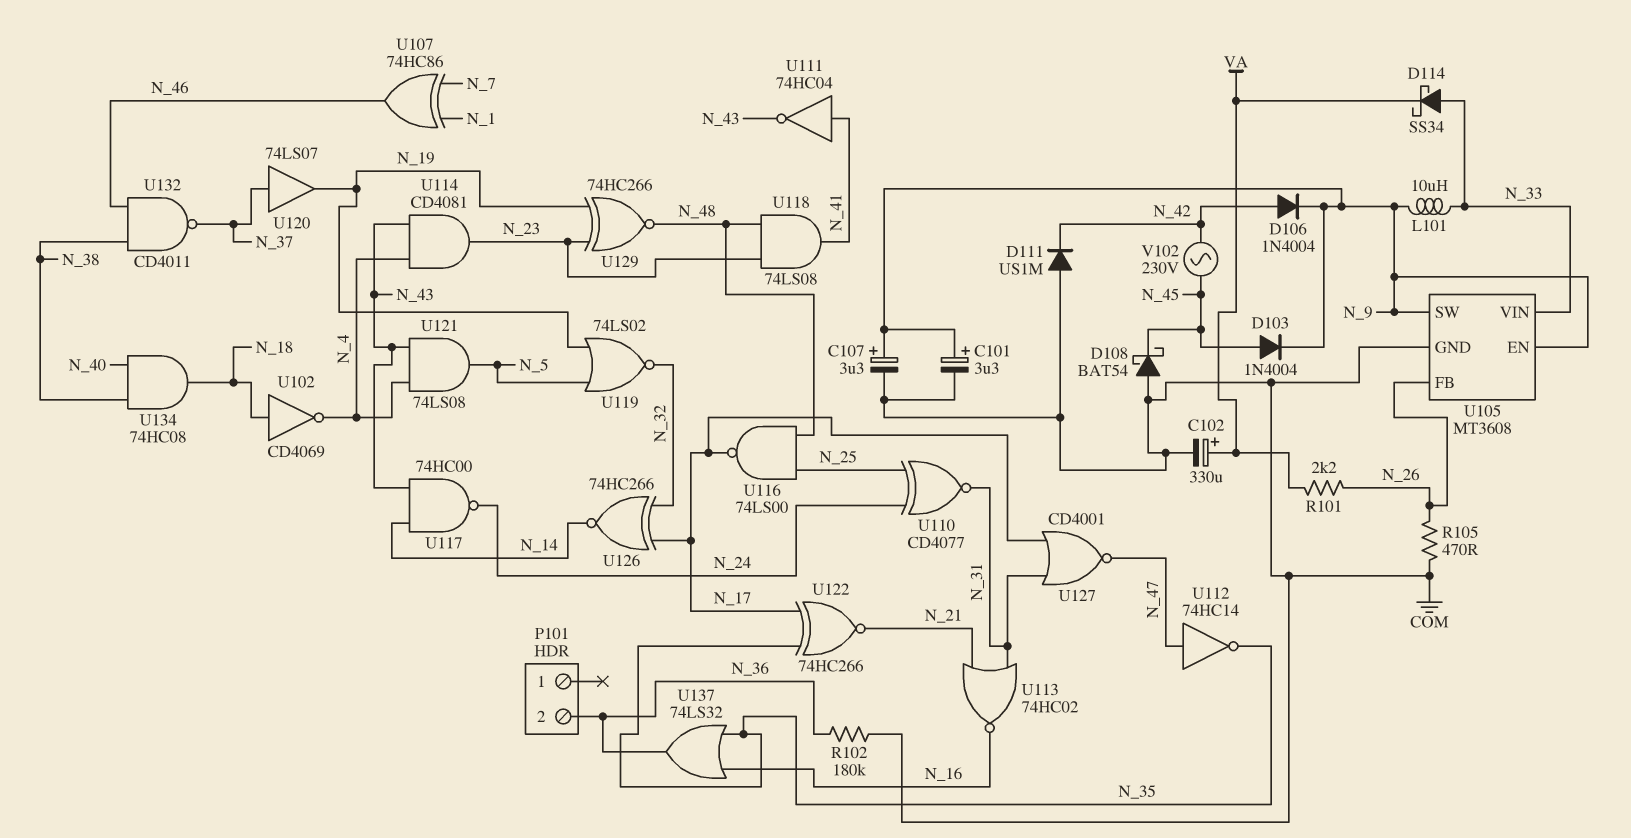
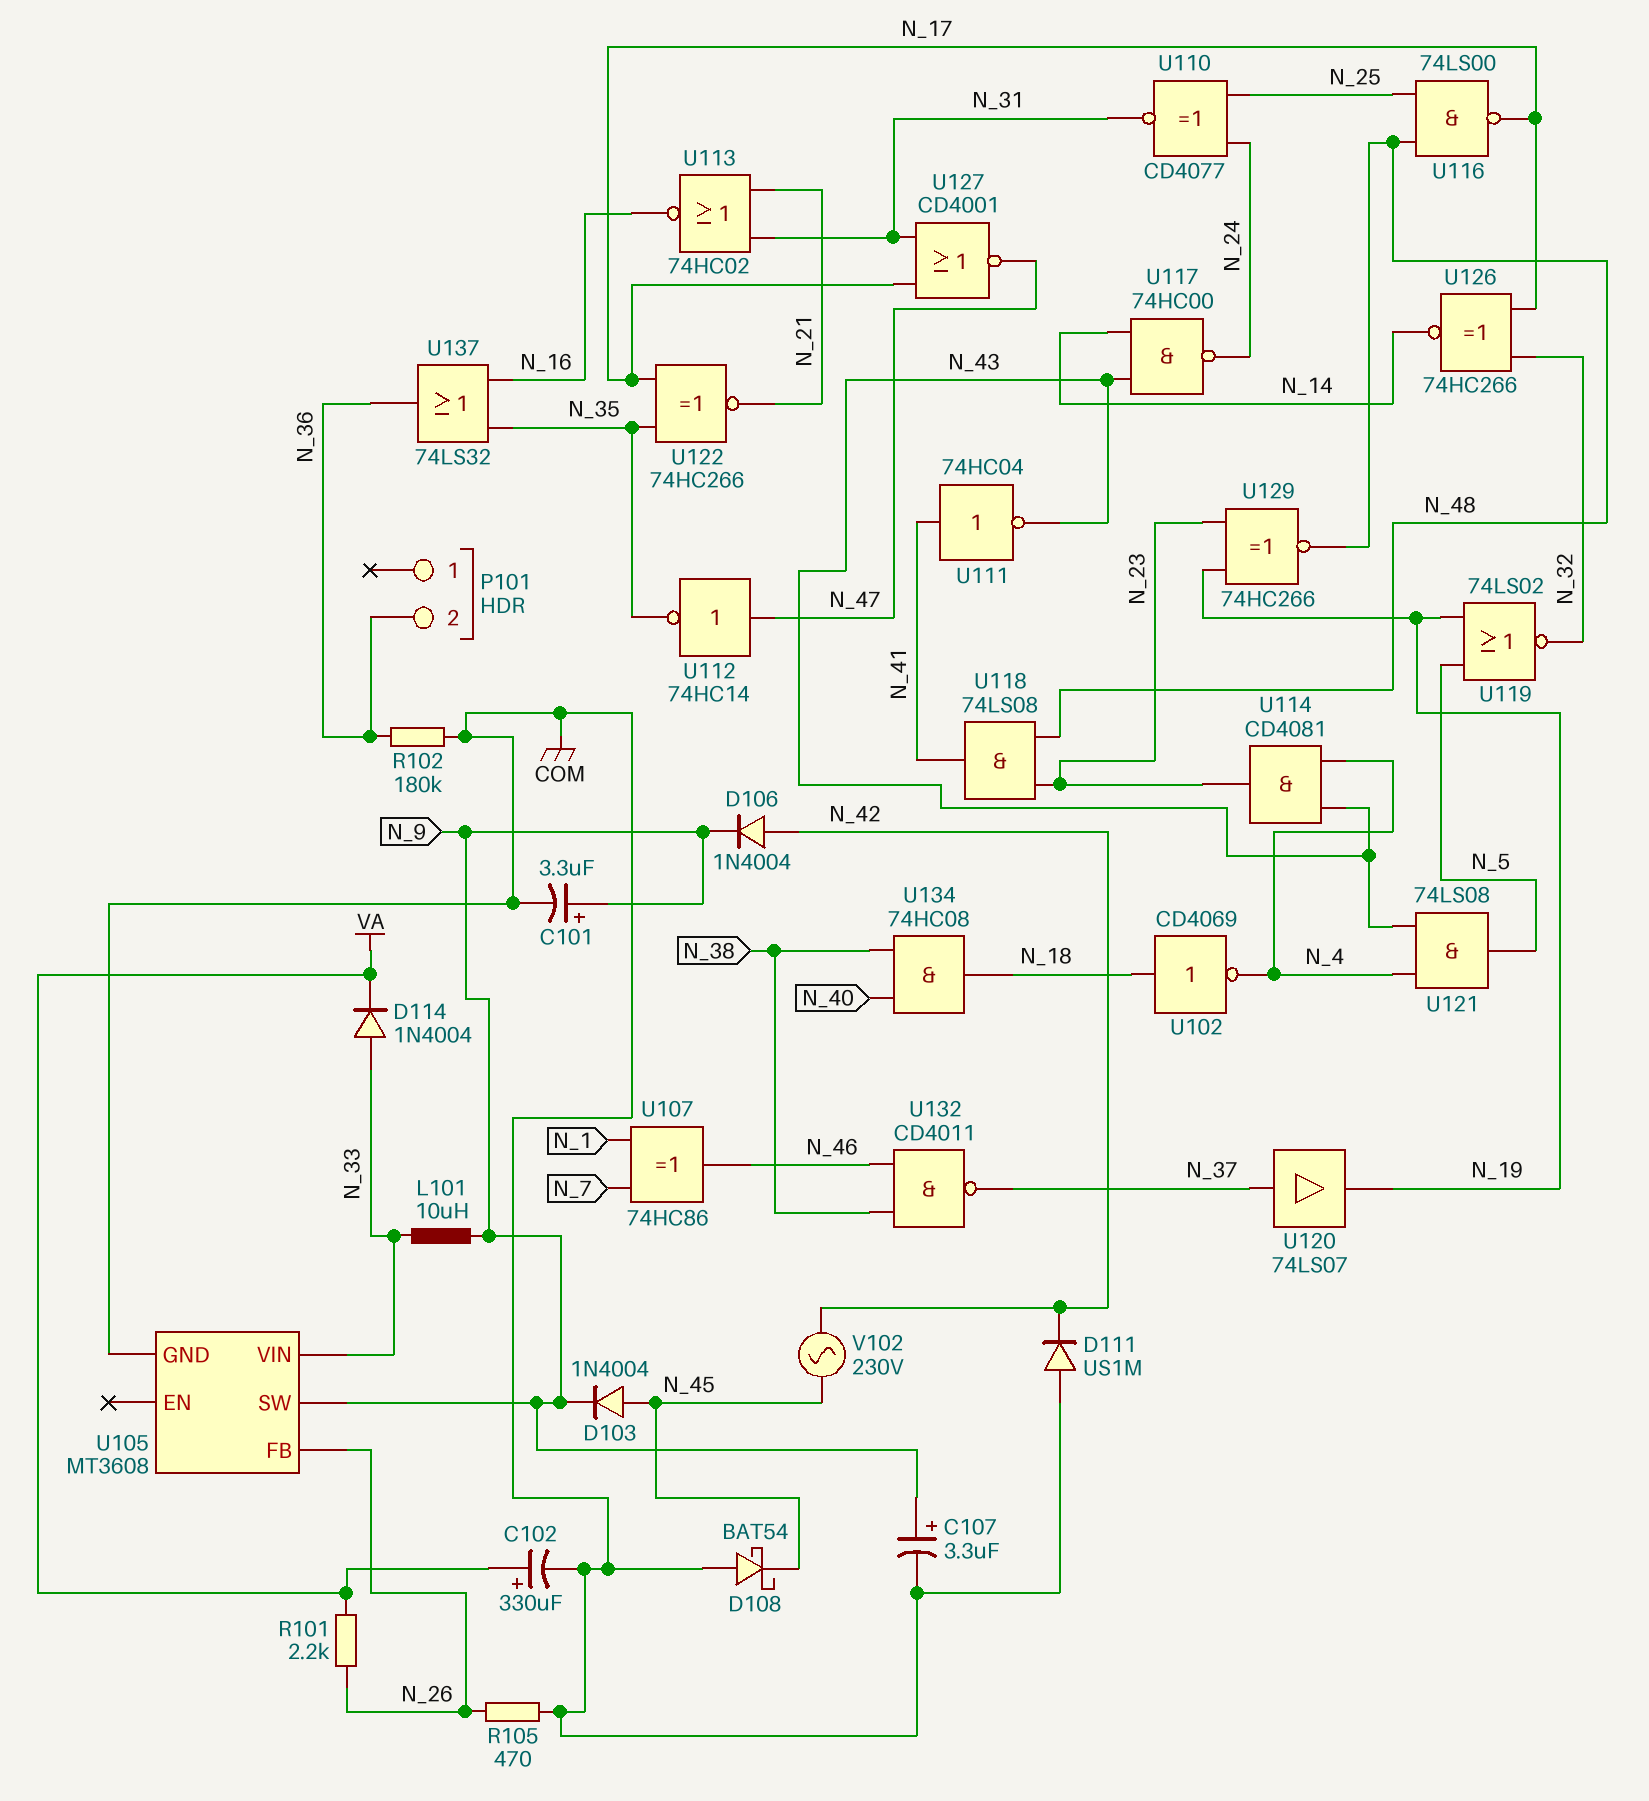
D114: schottky SS34 (A N_33, K VA) -> diode 1N4004 (A N_33, K VA)
U105 pin EN: N_9 -> none

